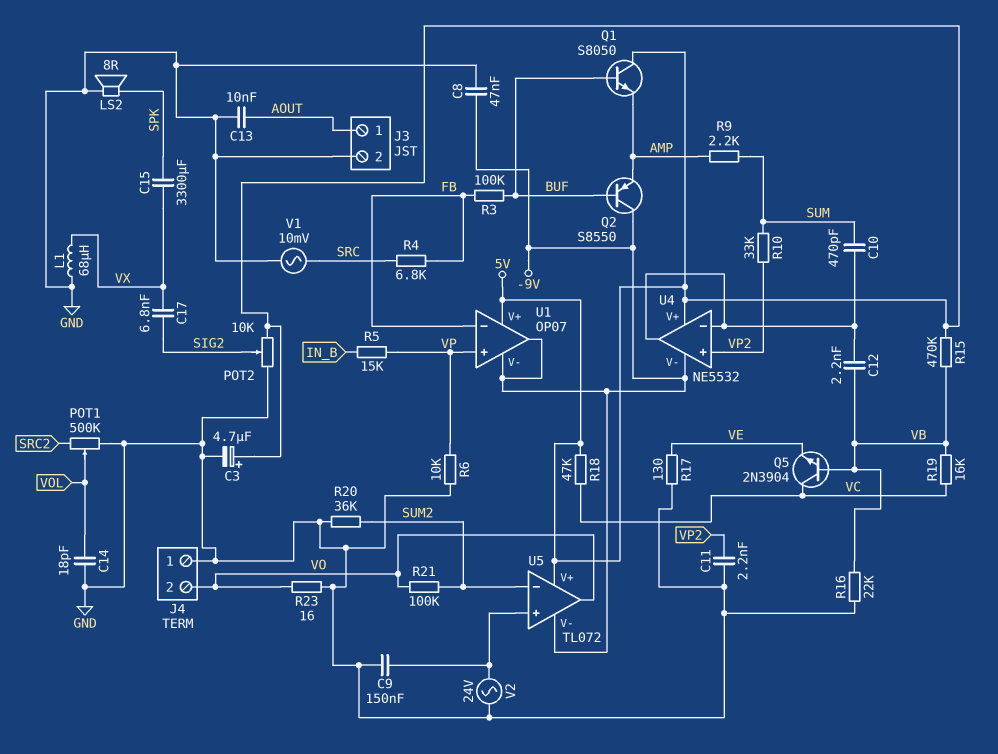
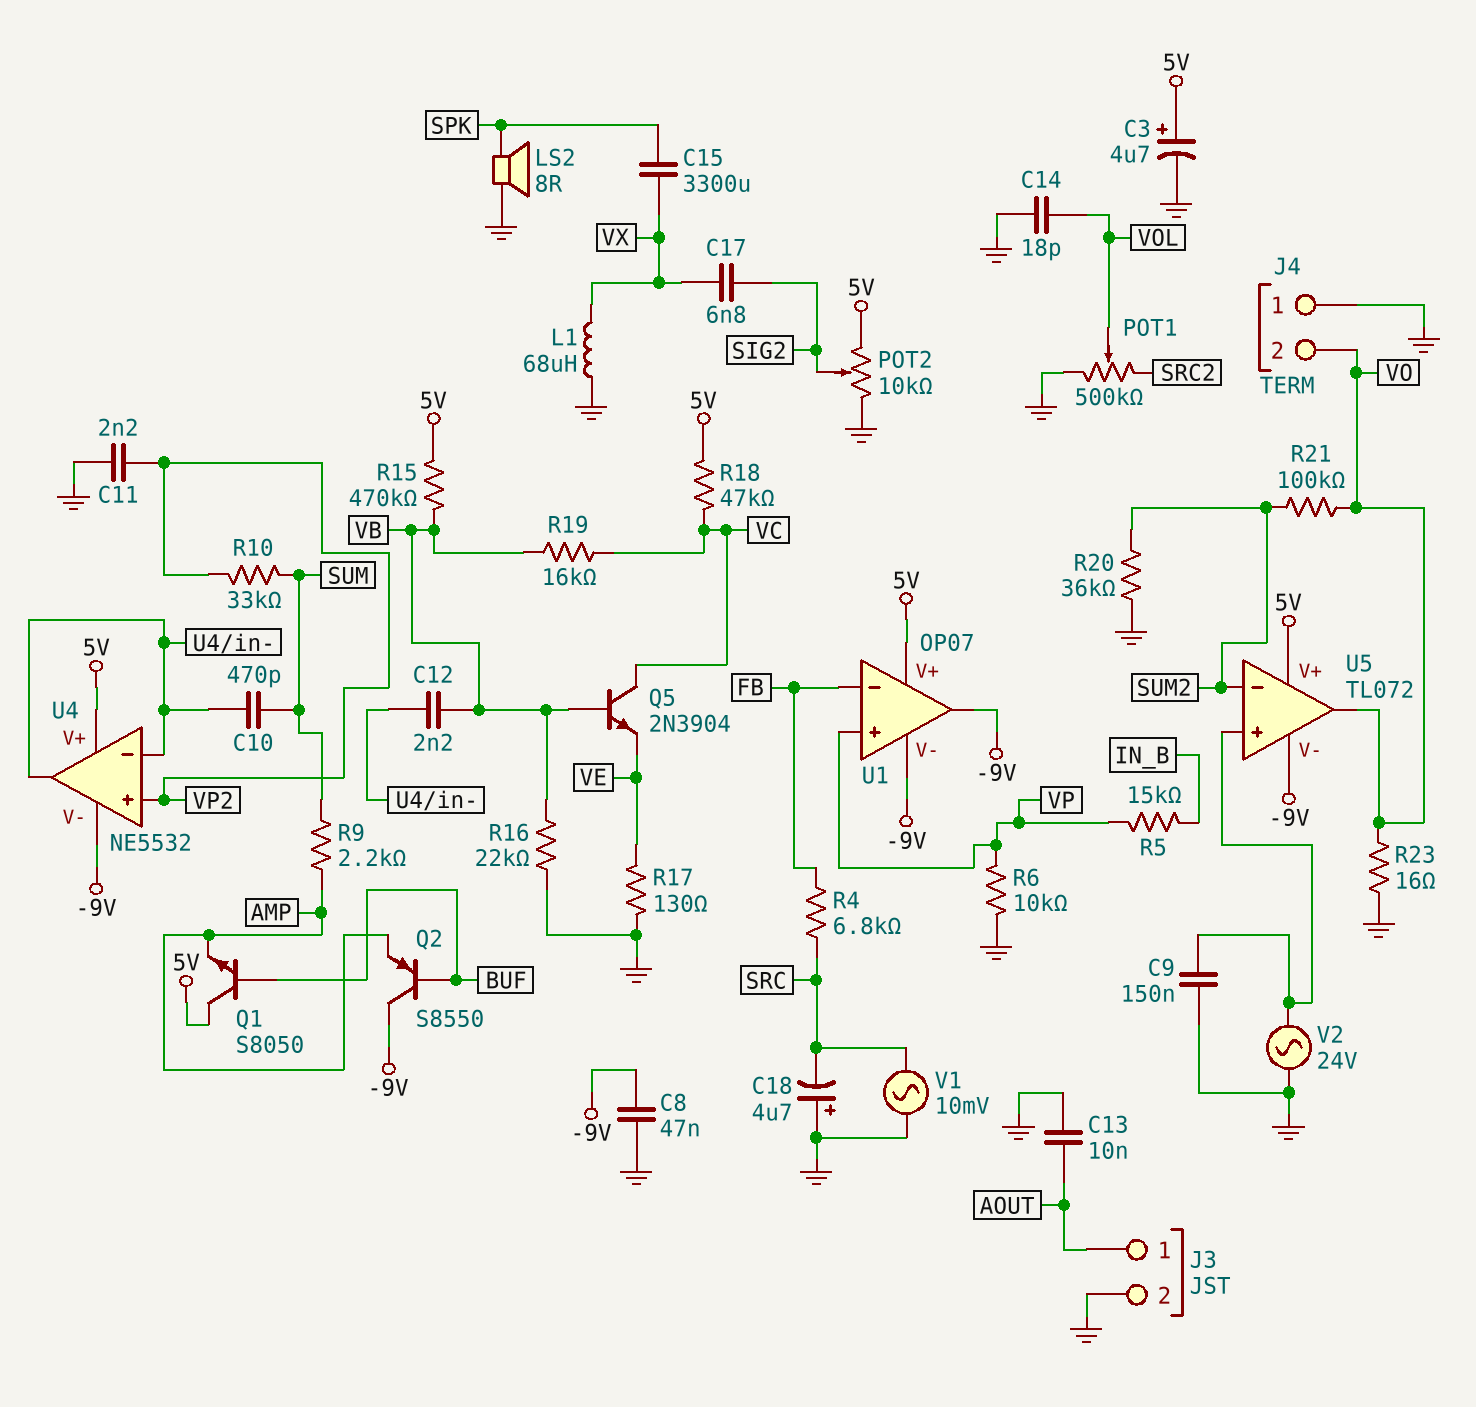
C18: none -> 4.7uF (plus GND, minus SRC)
R3: 100k (BUF, FB) -> none

